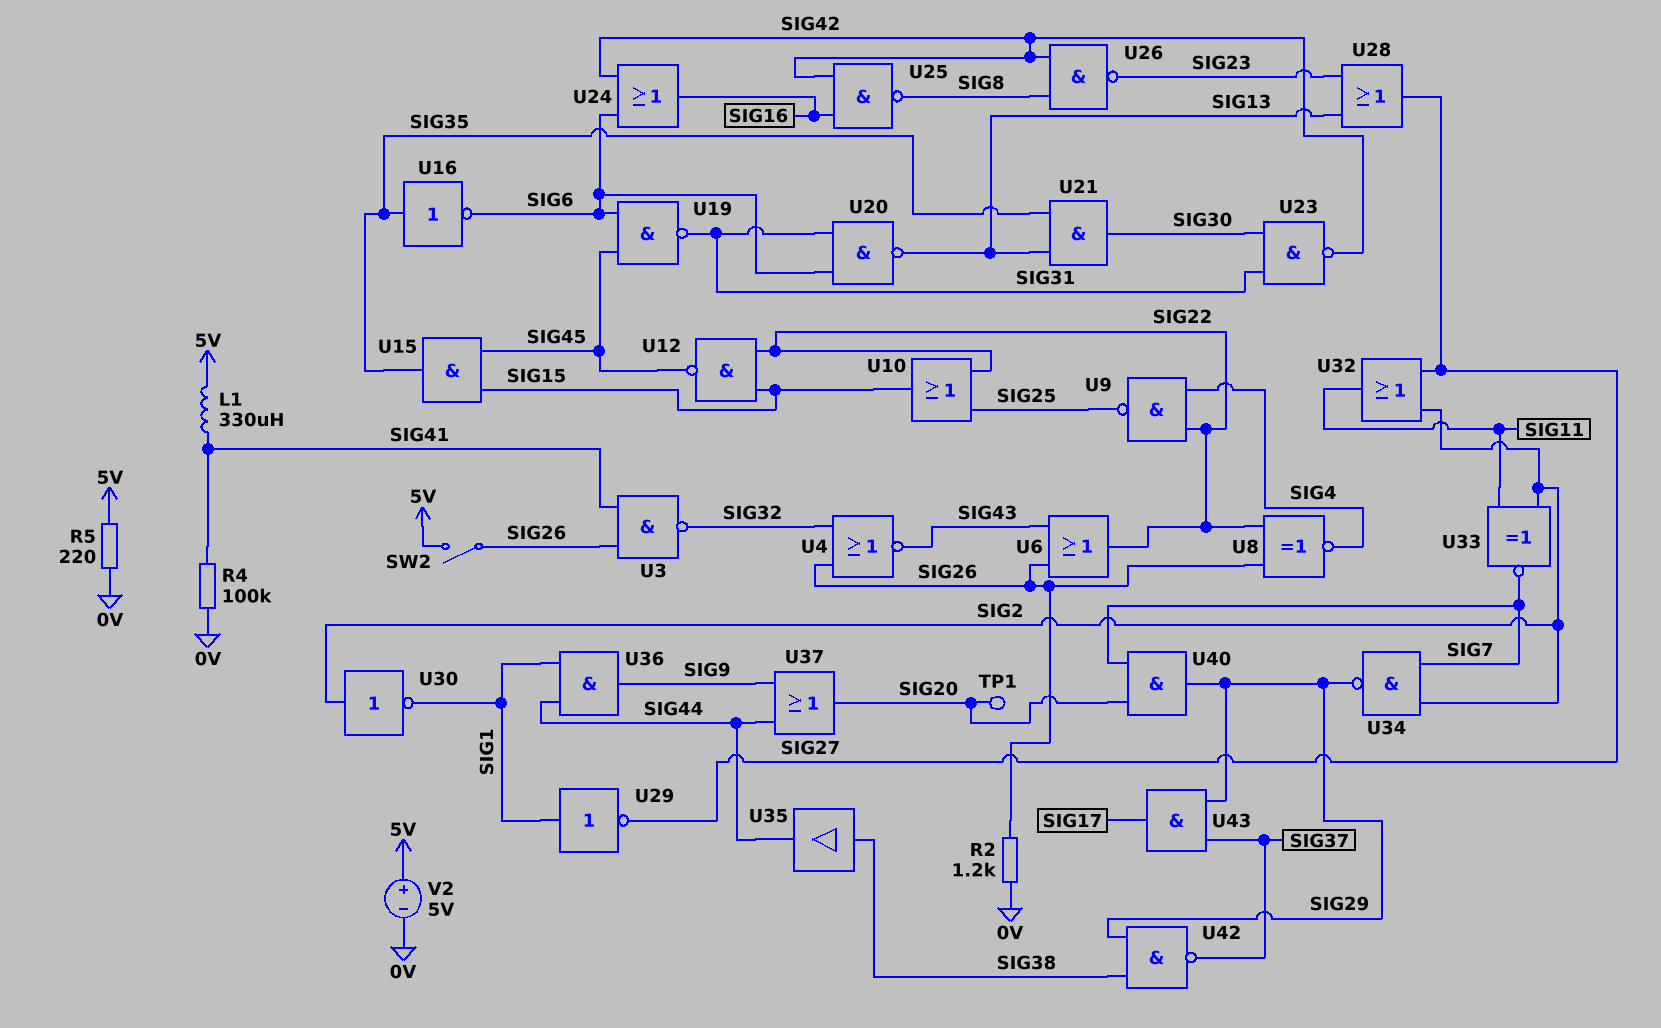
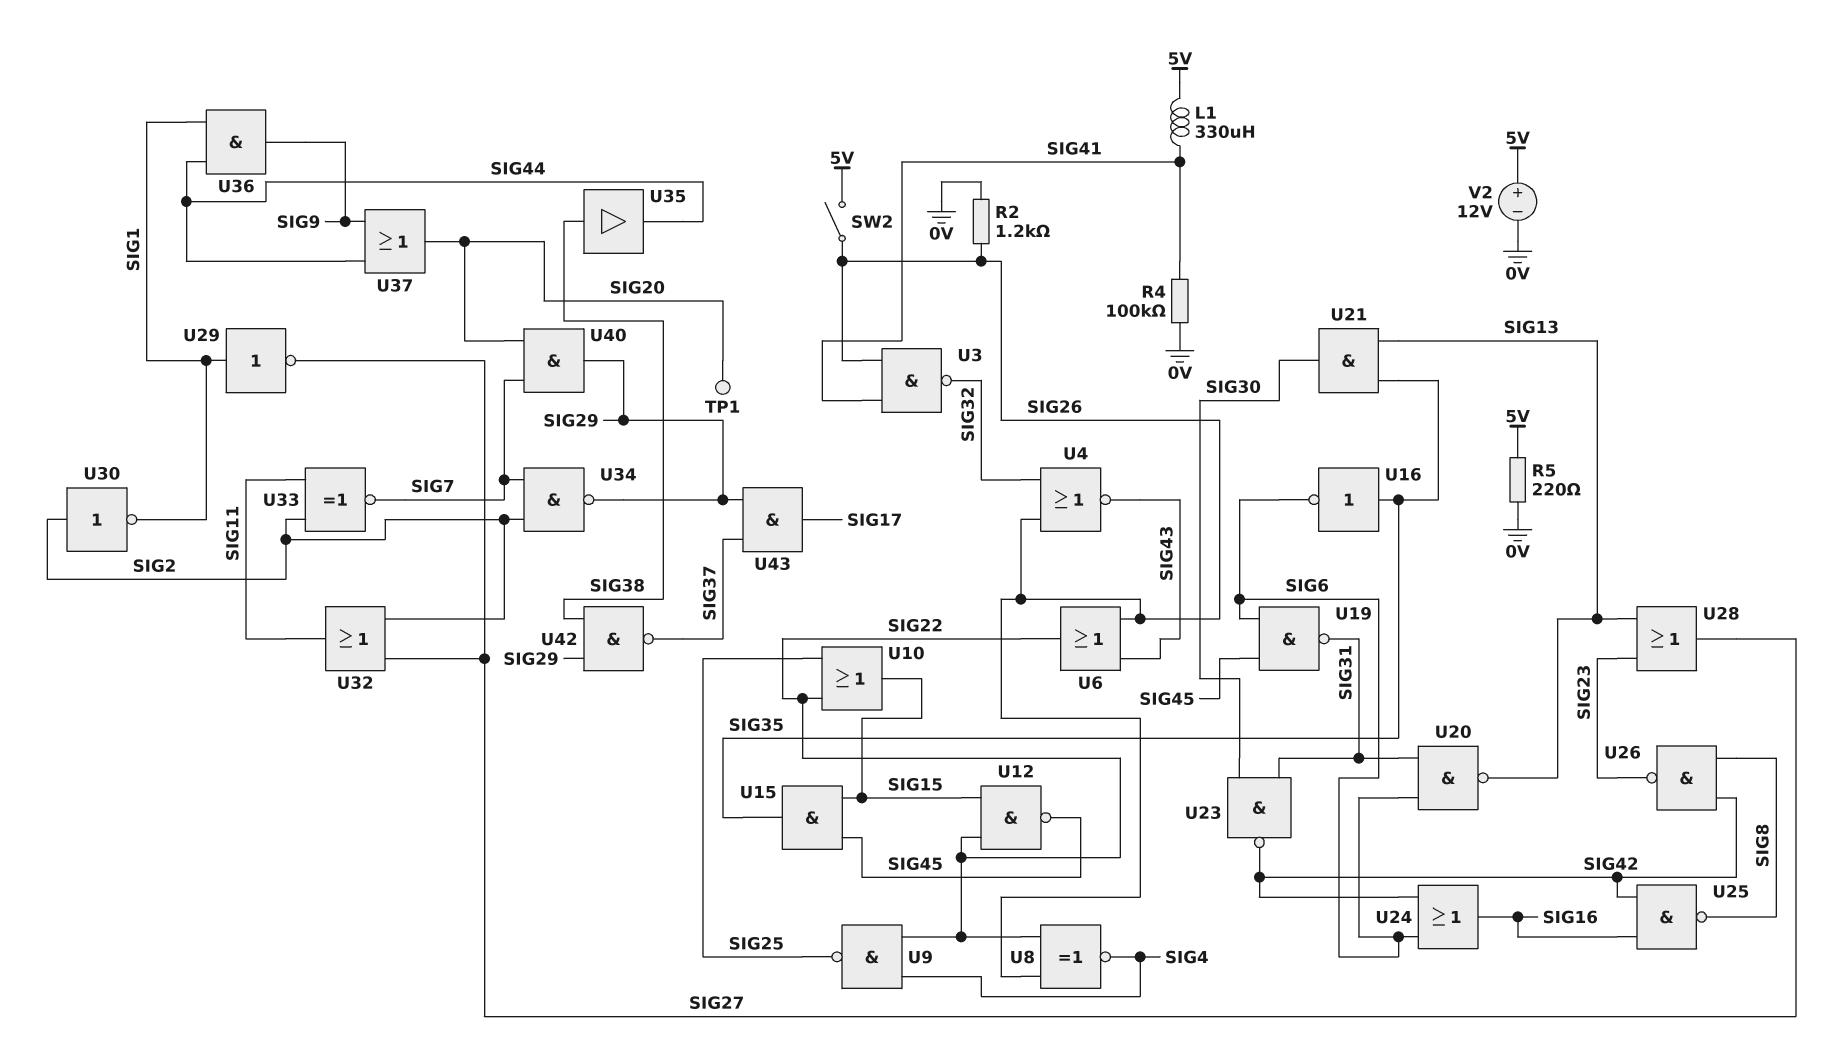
V2: 5V (plus 5V, minus 0V) -> 12V (plus 5V, minus 0V)

